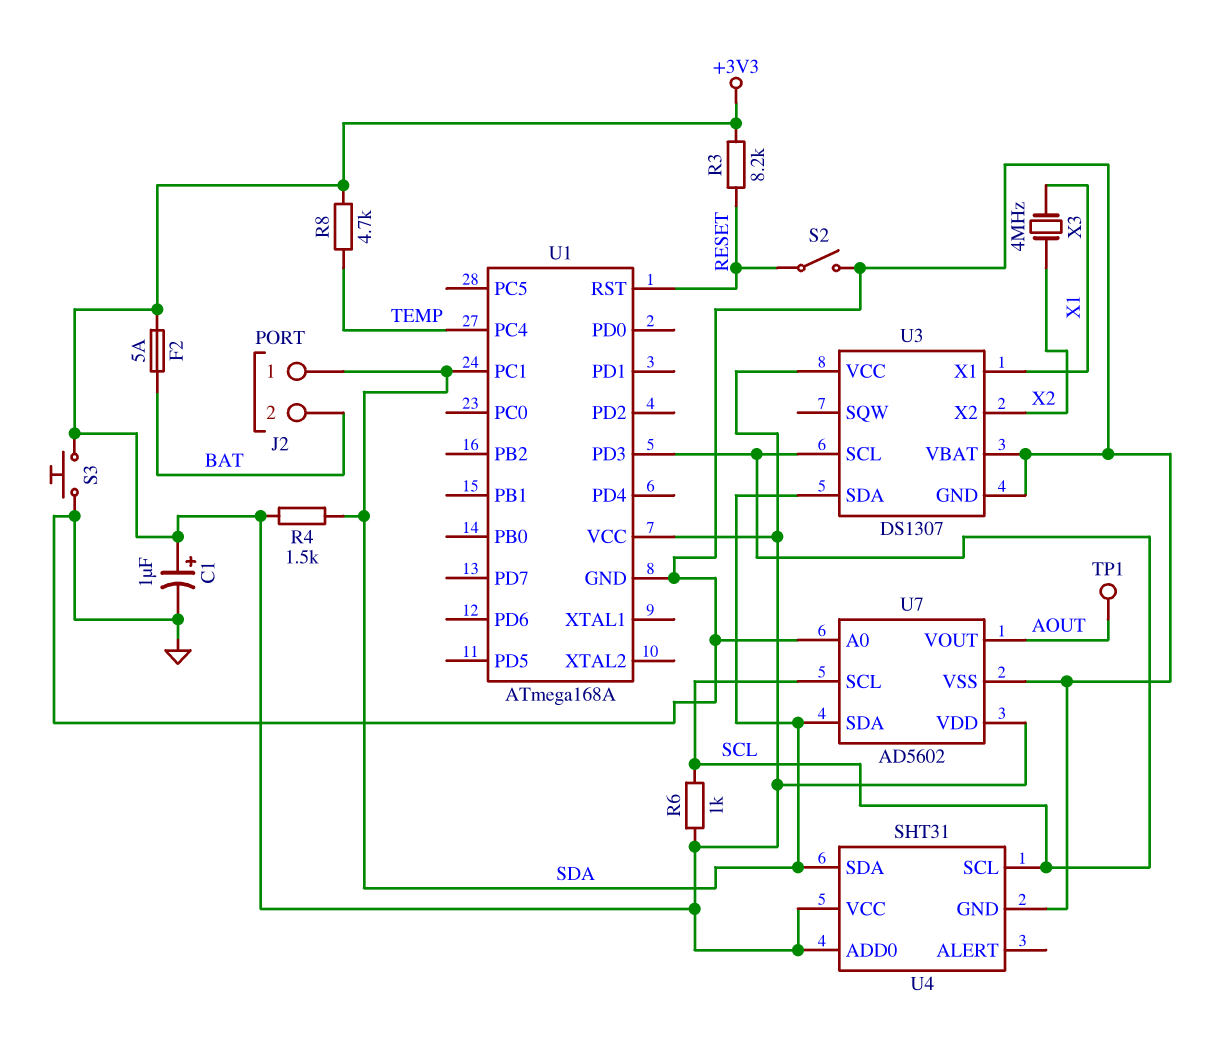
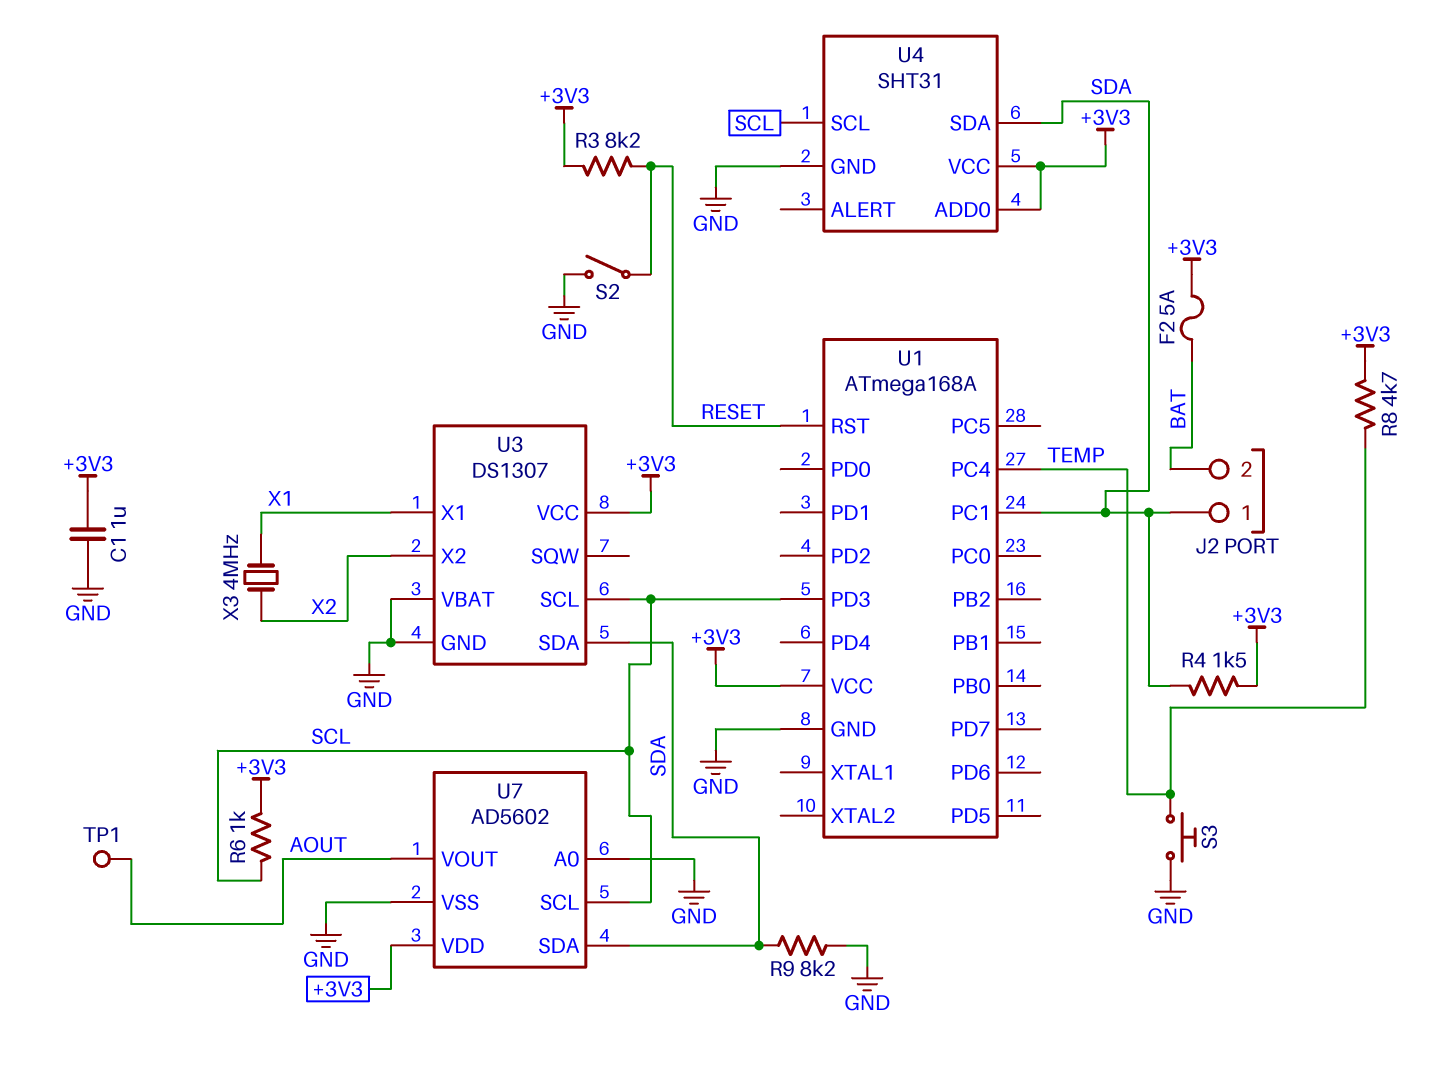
C1: 1uF (plus +3V3, minus GND) -> 1uF (+3V3, GND)
R9: none -> 8.2k (GND, SDA)
S3: button (+3V3, GND) -> button (GND, TEMP)

